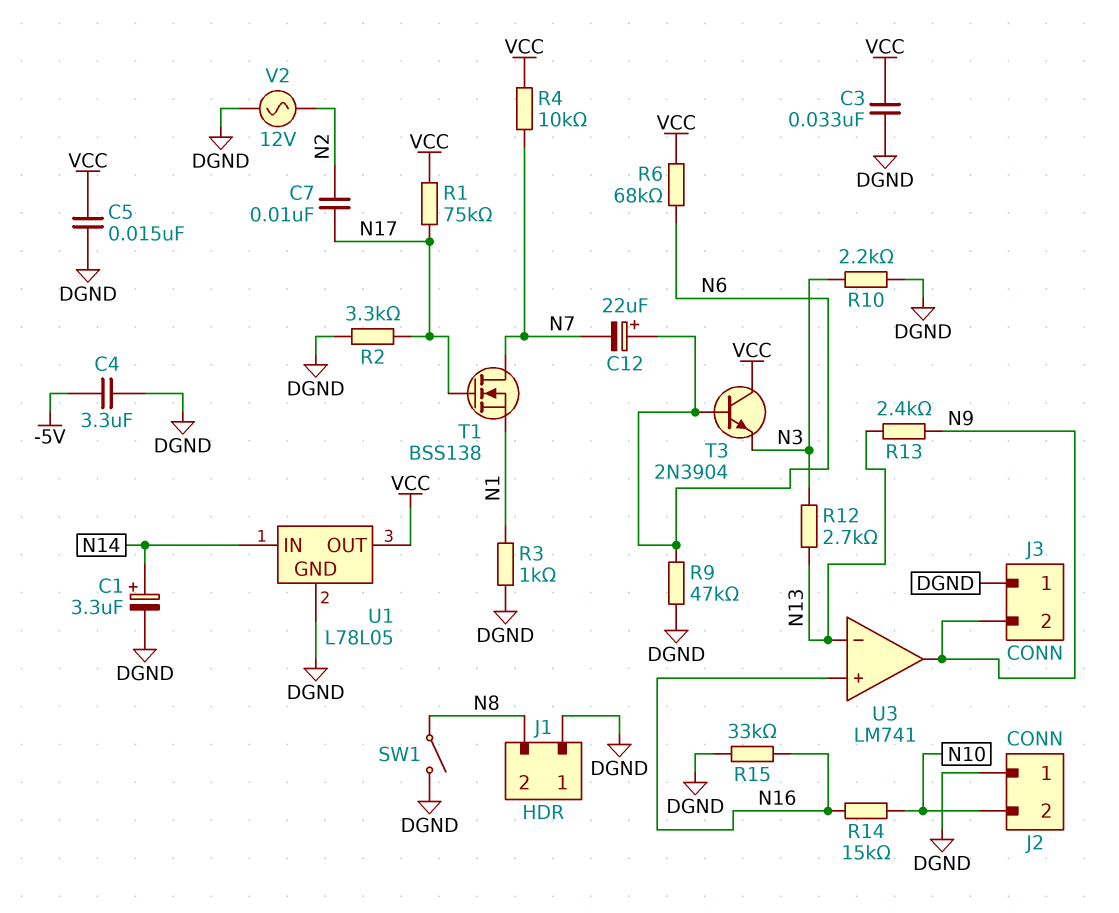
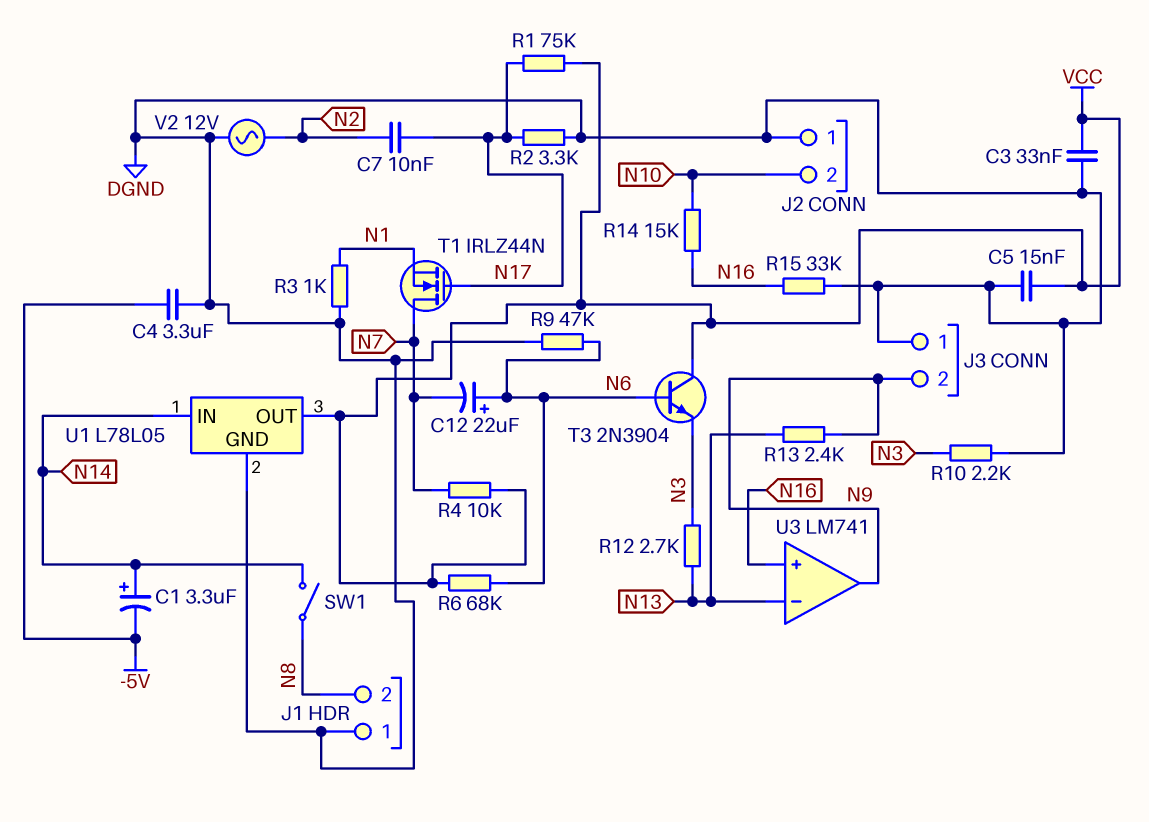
C1: 3.3uF (plus N14, minus DGND) -> 3.3uF (plus N14, minus -5V)
SW1: switch (DGND, N8) -> switch (N8, N14)
T1: NMOS BSS138 (G N17, D N7, S N1) -> NMOS IRLZ44N (G N17, D N7, S N1)

